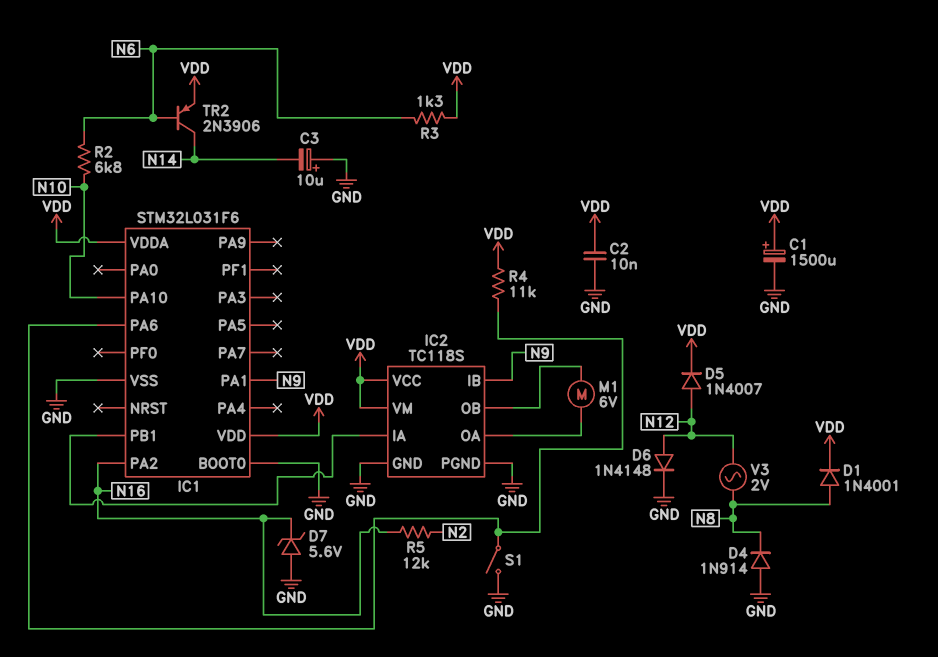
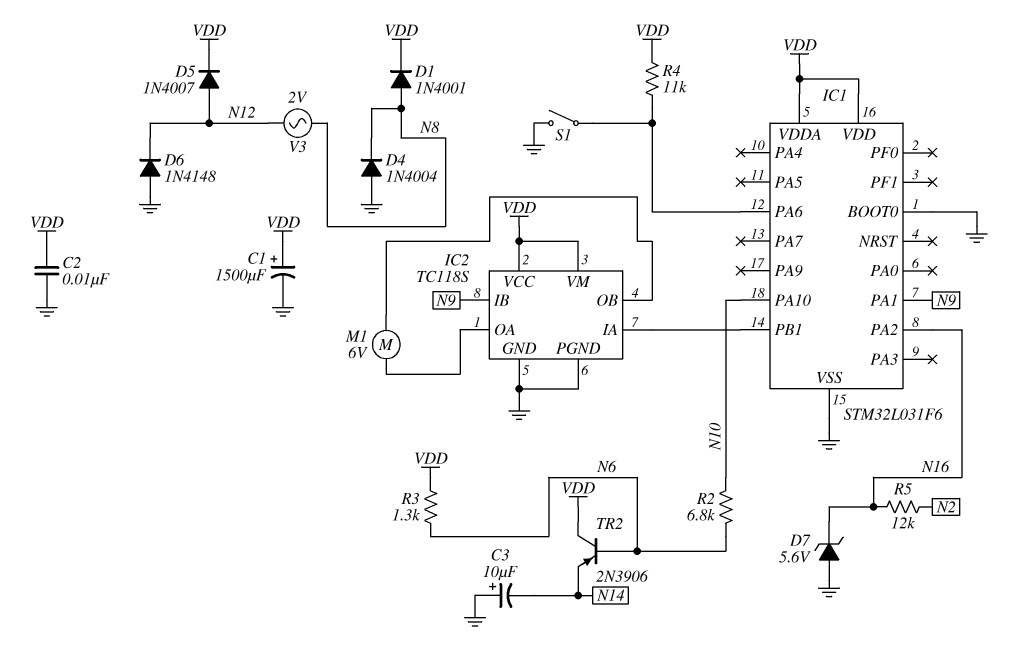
D4: diode 1N914 (A GND, K N8) -> diode 1N4004 (A GND, K N8)
D6: diode 1N4148 (A N12, K GND) -> diode 1N4148 (A GND, K N12)
TR2: PNP 2N3906 (B N6, C N14, E VDD) -> PNP 2N3906 (B N6, C VDD, E N14)

